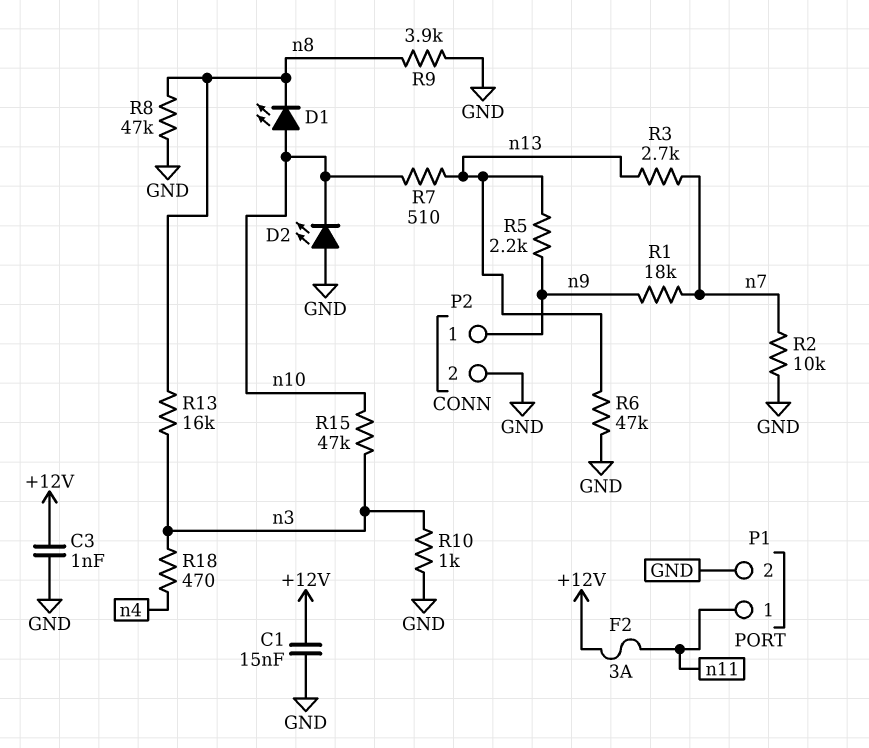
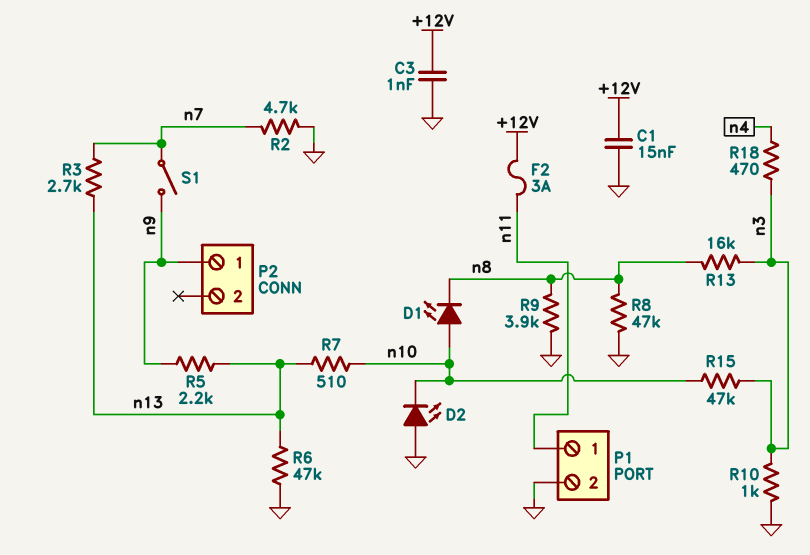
P2 pin 2: GND -> none
R1: 18k (n7, n9) -> none
R2: 10k (GND, n7) -> 4.7k (GND, n7)
S1: none -> switch (n7, n9)

